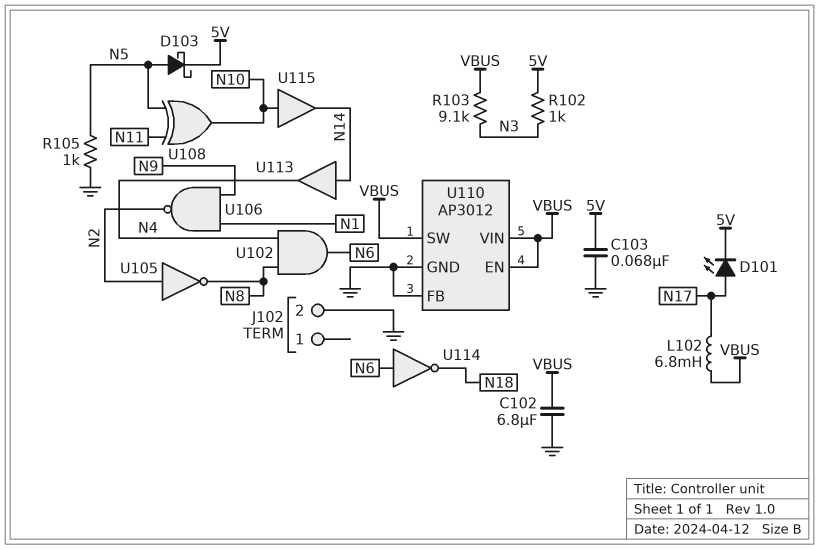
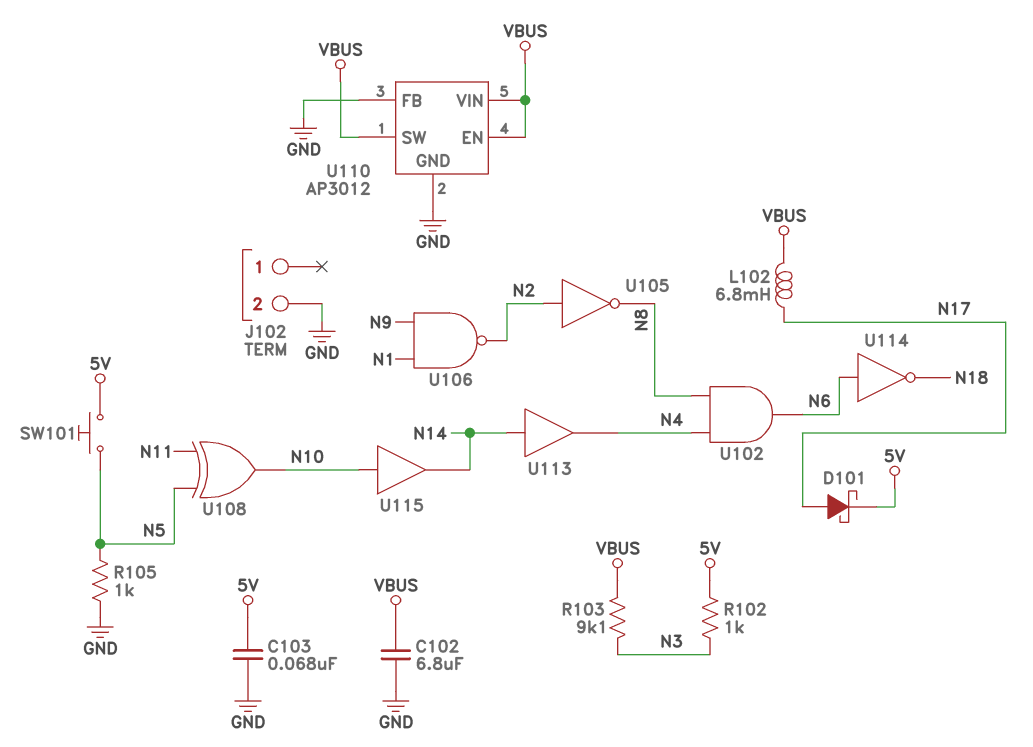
D101: LED (A N17, K 5V) -> schottky (A N17, K 5V)
D103: schottky (A N5, K 5V) -> none
SW101: none -> button (5V, N5)

